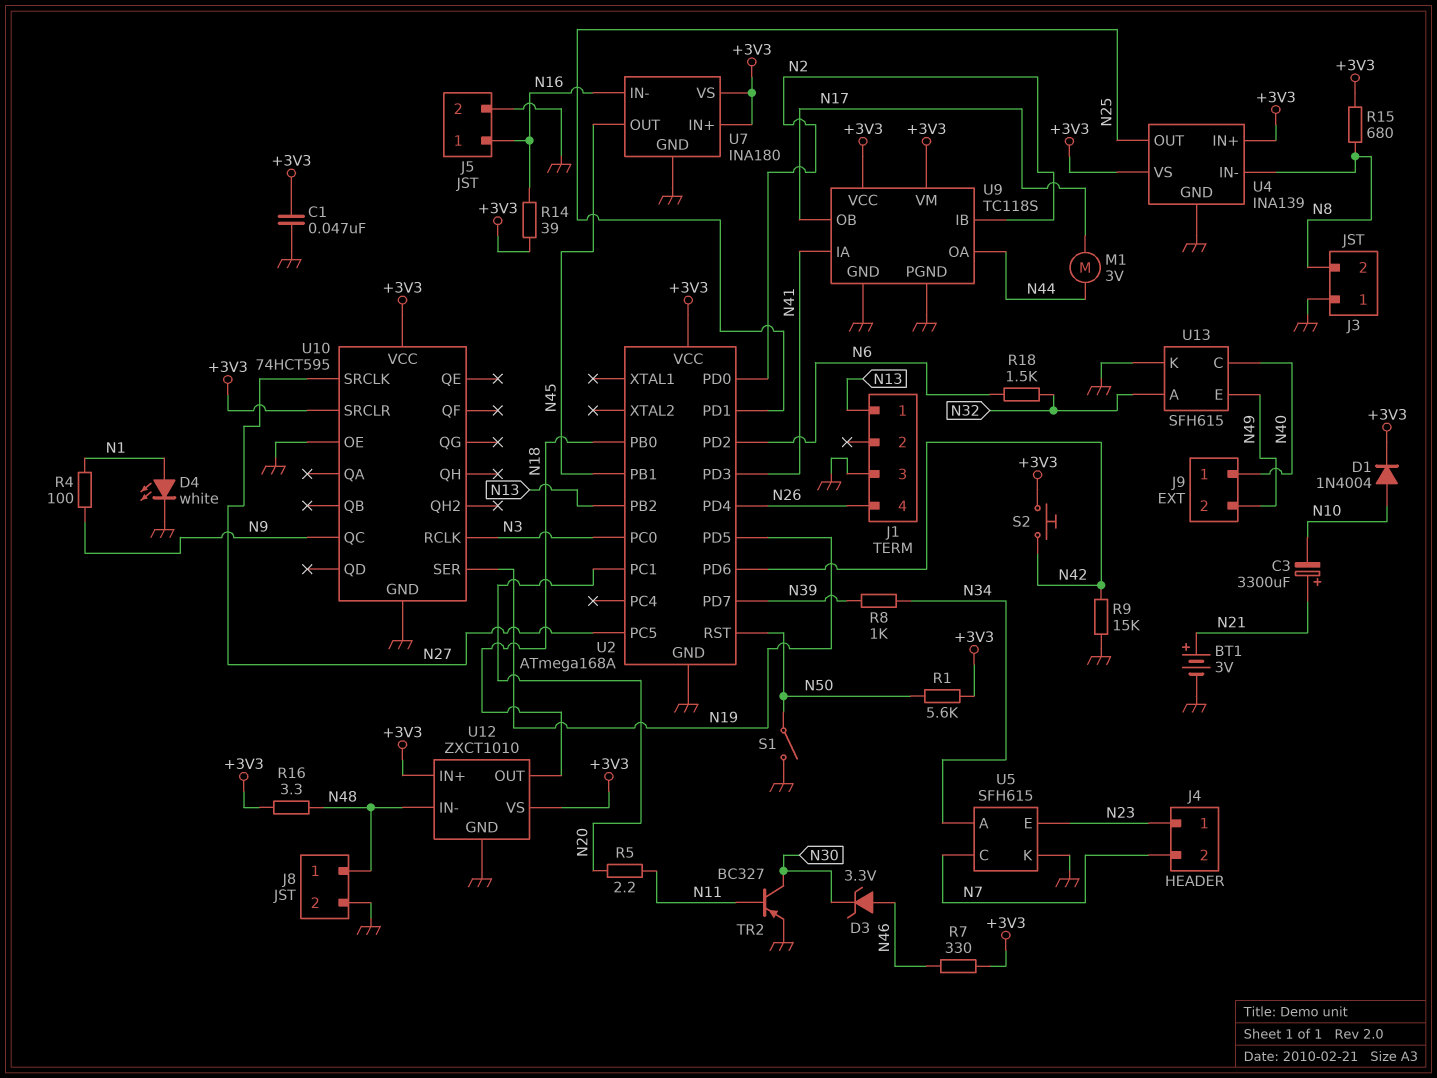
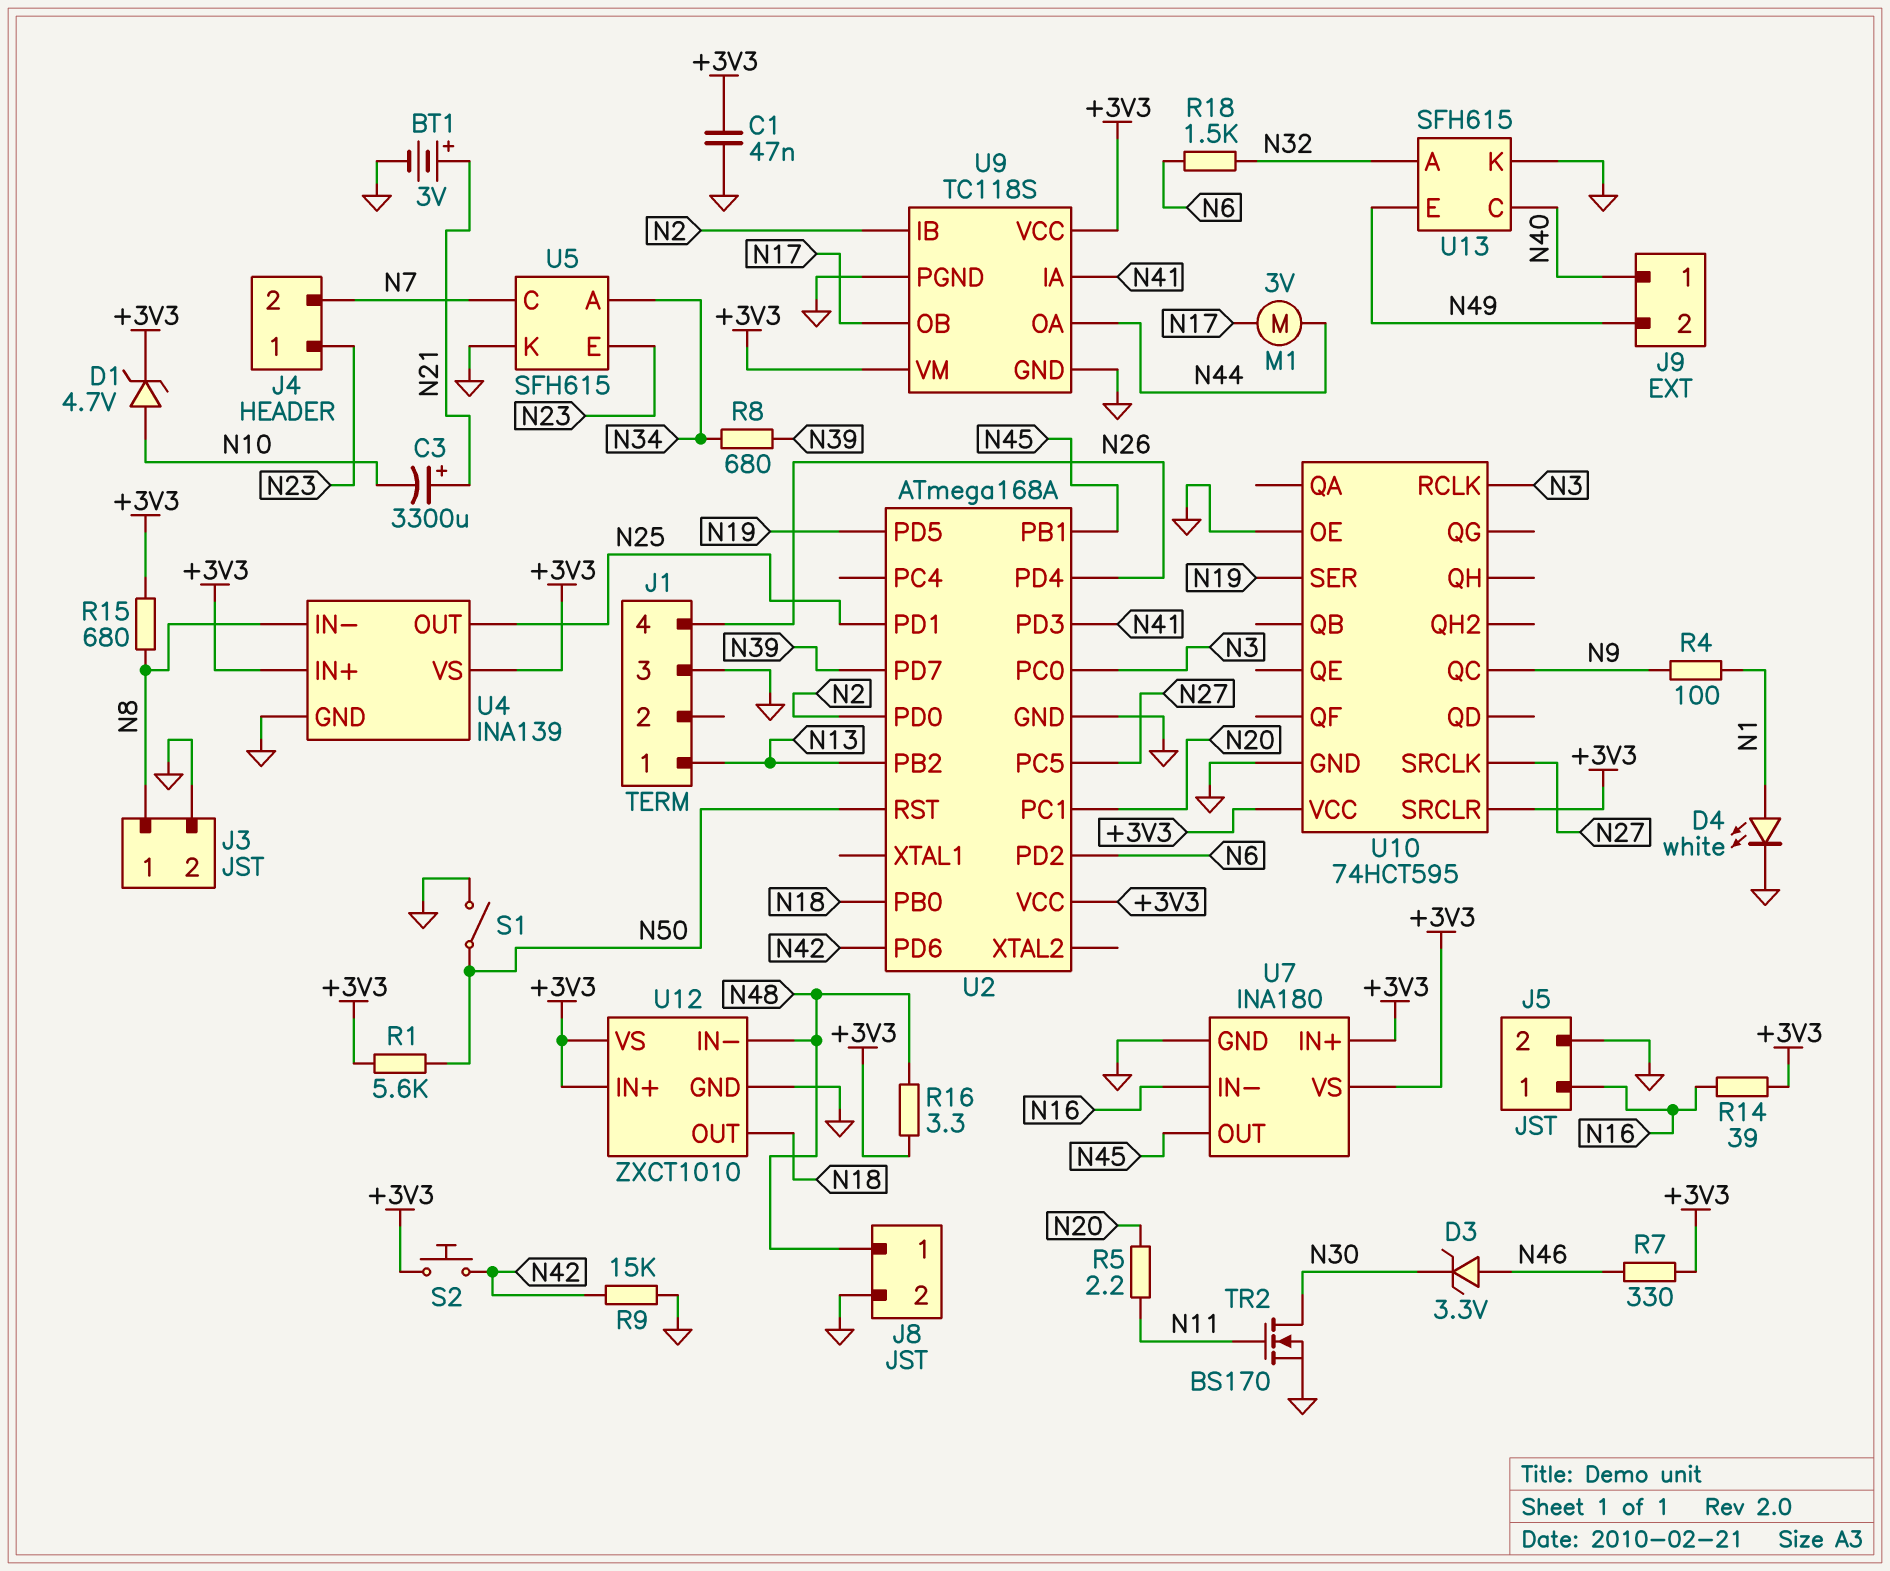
D1: diode 1N4004 (A N10, K +3V3) -> zener 4.7V (A N10, K +3V3)
J3 pin 1: GND -> N8
J3 pin 2: N8 -> GND
R8: 1k (N34, N39) -> 680 (N34, N39)
TR2: PNP BC327 (B N11, C N30, E GND) -> NMOS BS170 (G N11, D N30, S GND)

